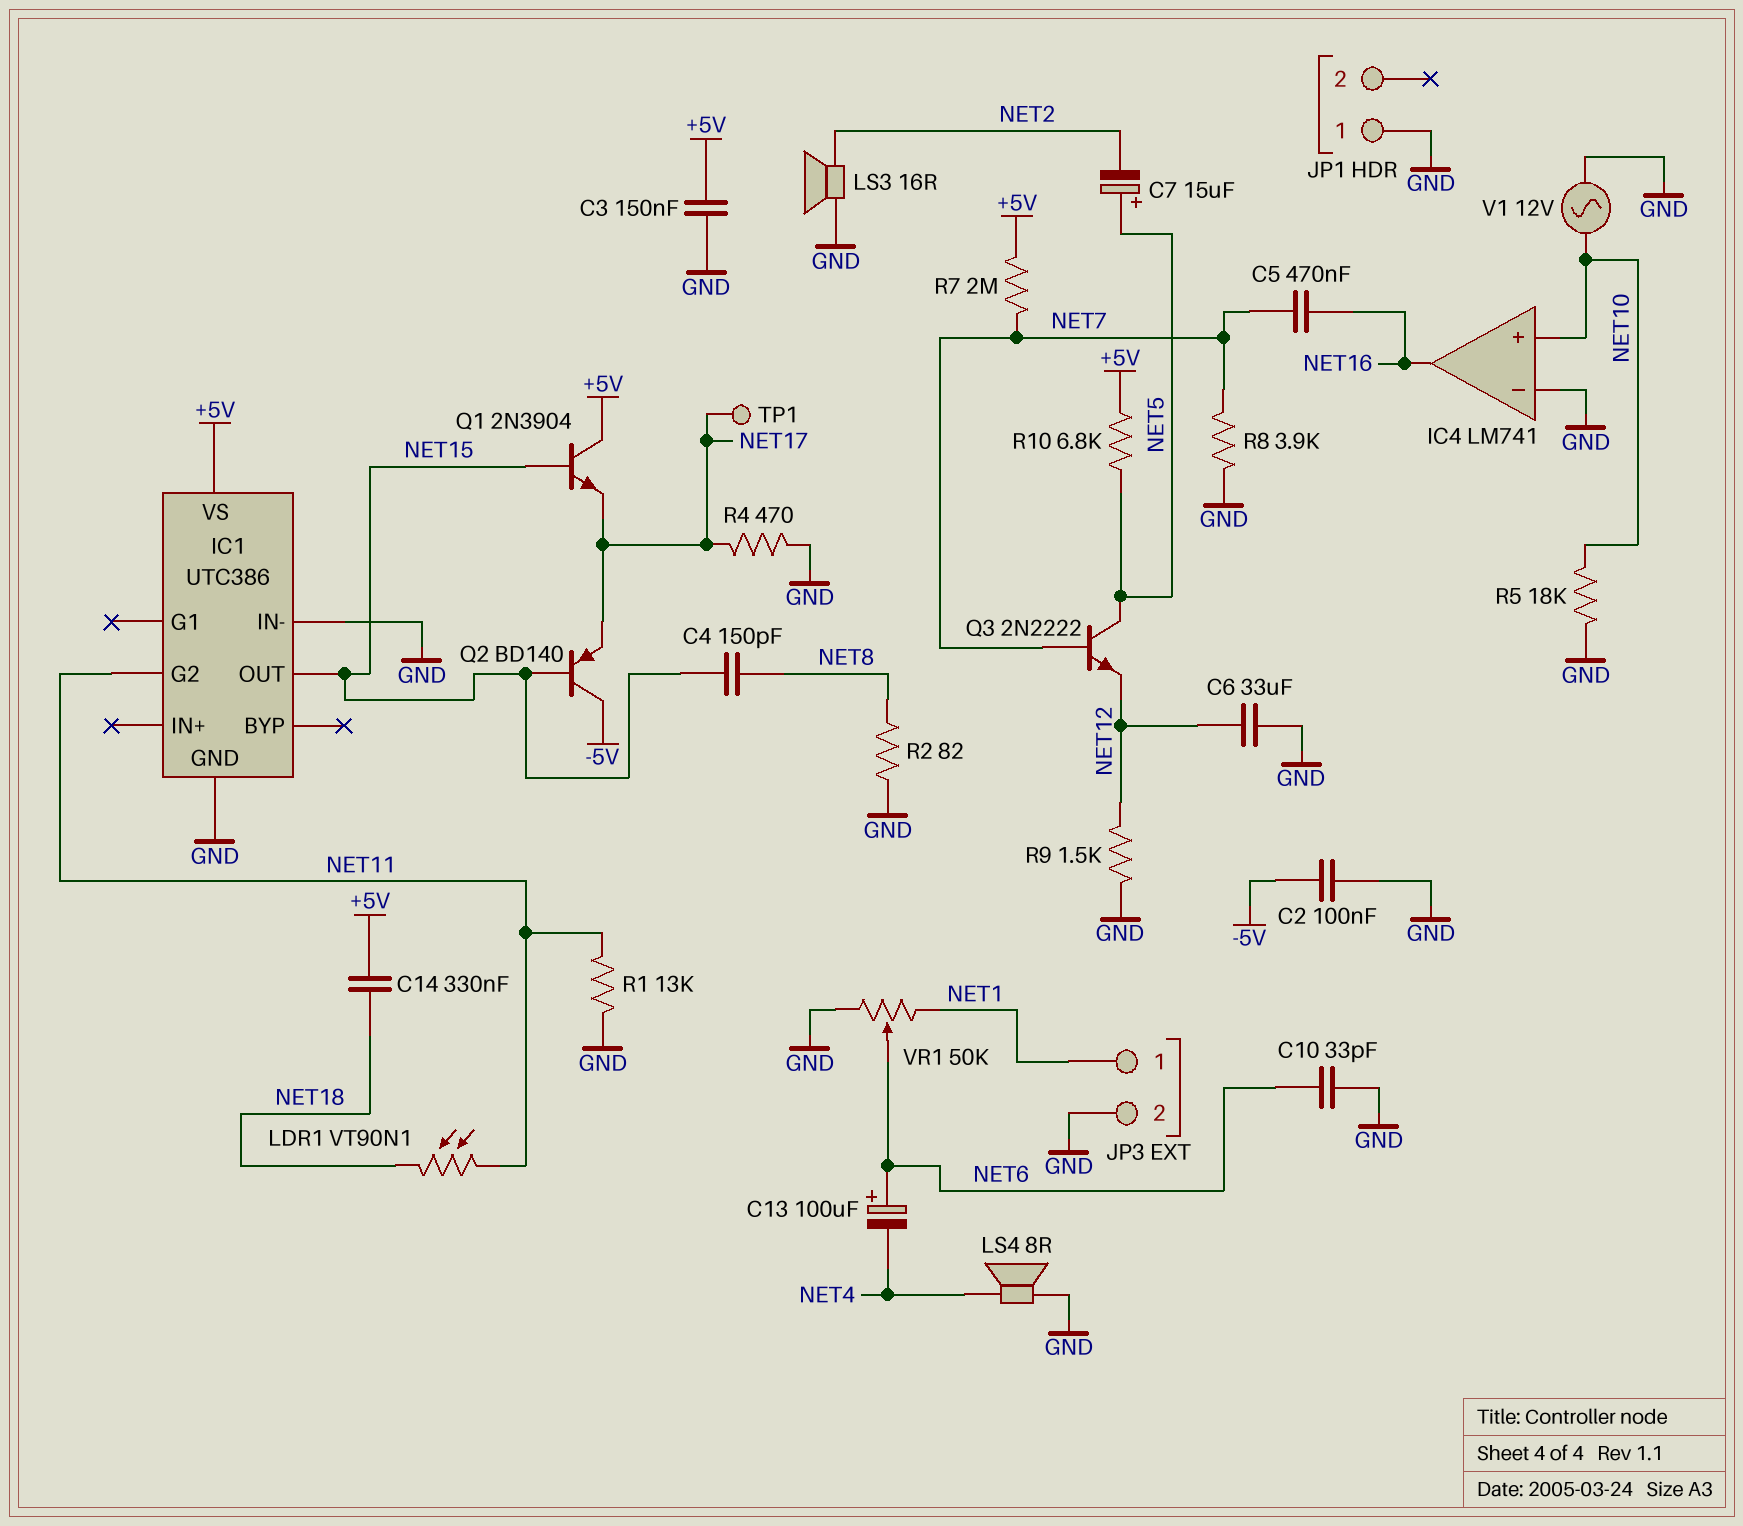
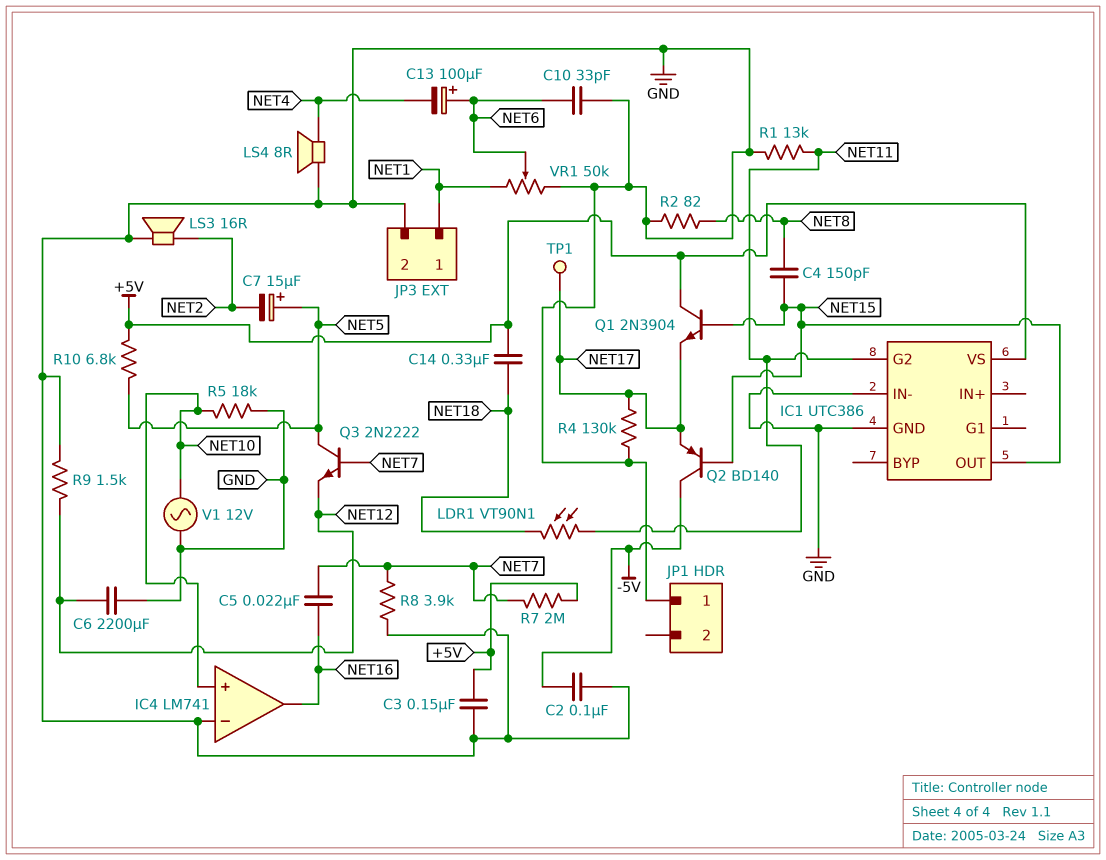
C5: 470nF (NET7, NET16) -> 22nF (NET7, NET16)
C6: 33uF (GND, NET12) -> 2200uF (GND, NET12)
R4: 470 (GND, NET17) -> 130k (GND, NET17)

